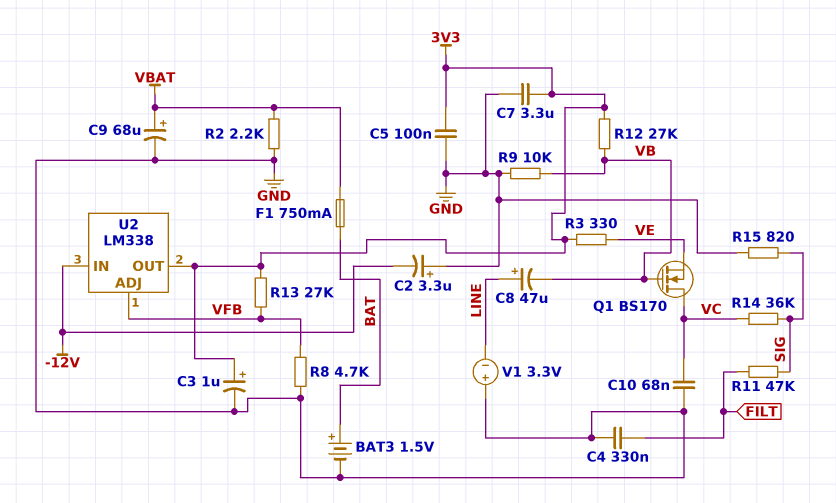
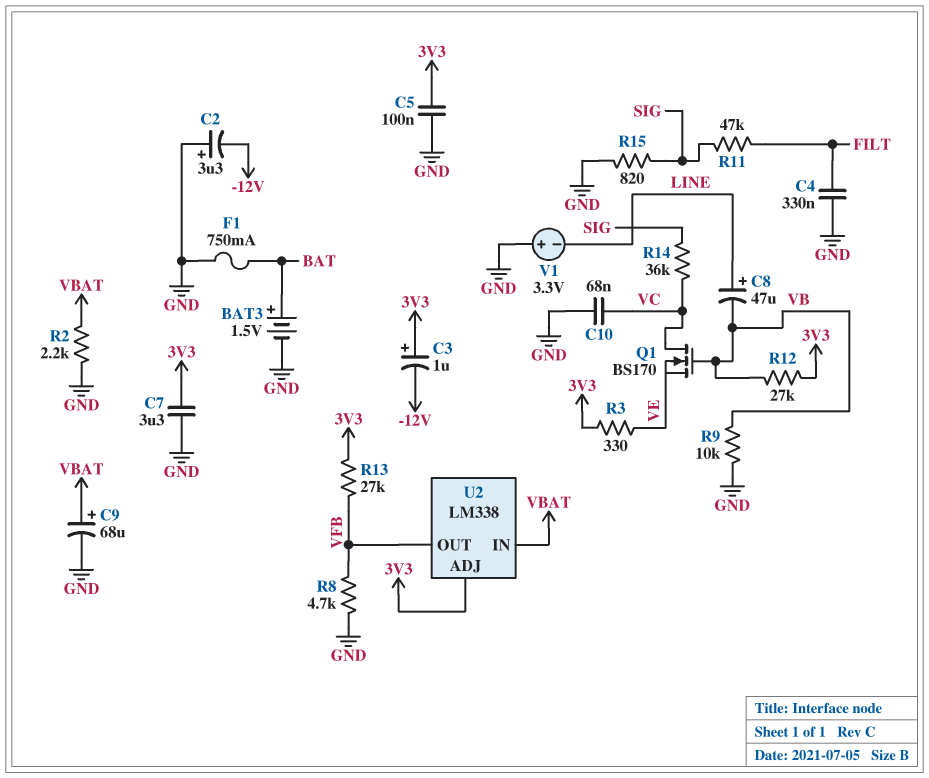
C3: 1uF (plus 3V3, minus GND) -> 1uF (plus 3V3, minus -12V)
F1: 750mA (BAT, VBAT) -> 750mA (BAT, GND)
U2 pin ADJ: VFB -> 3V3
U2 pin IN: -12V -> VBAT
U2 pin OUT: 3V3 -> VFB

